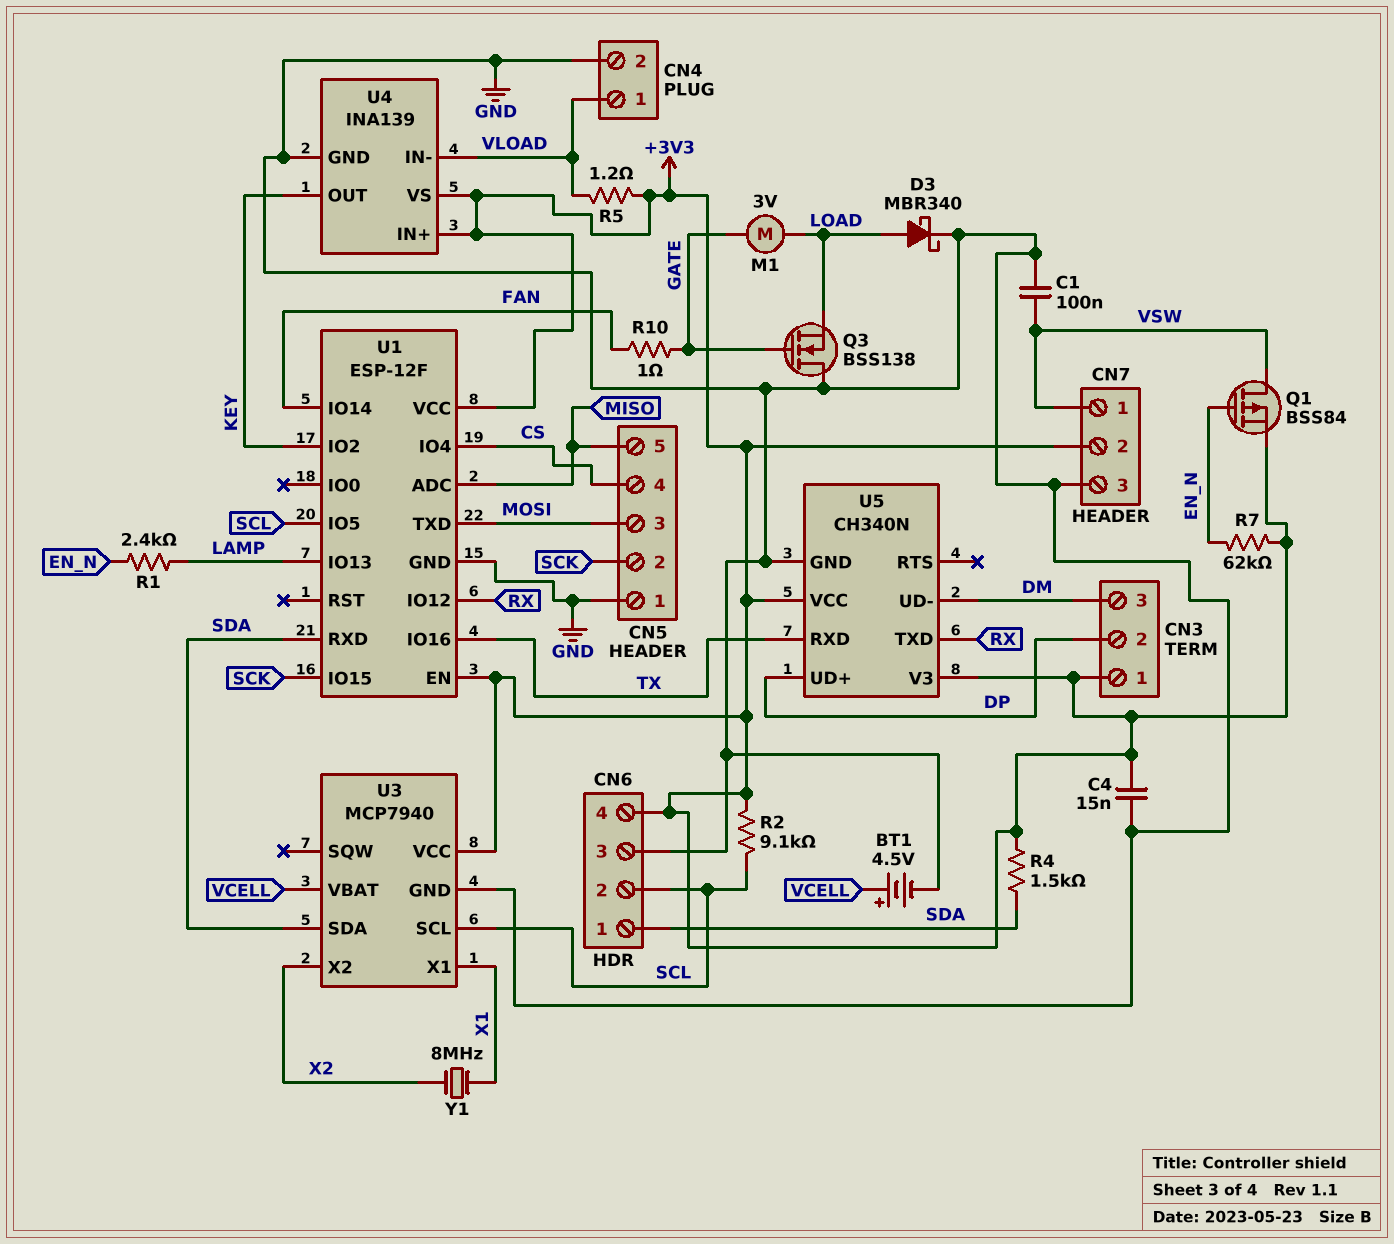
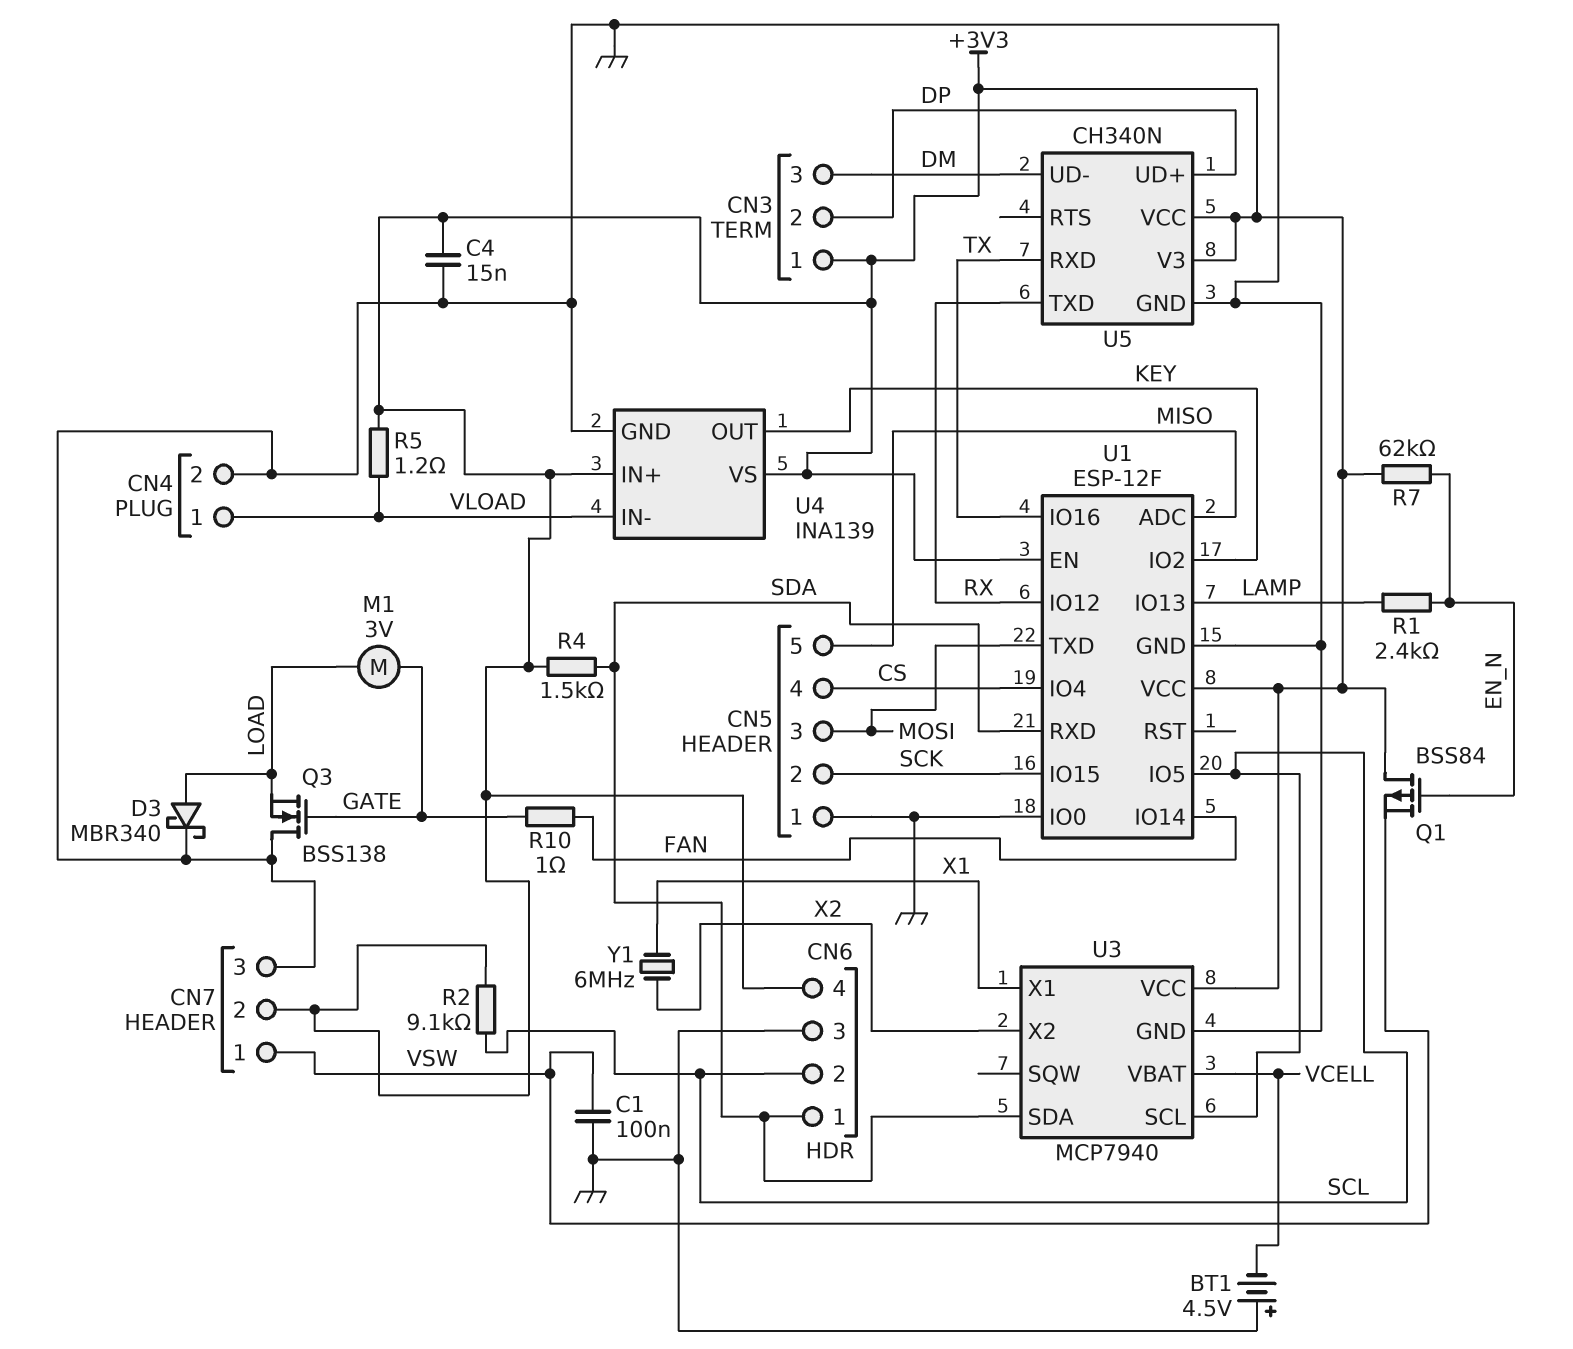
BT1: 4.5V (plus VCELL, minus GND) -> 4.5V (plus GND, minus VCELL)
Q1: PMOS BSS84 (G EN_N, D VSW, S +3V3) -> PMOS BSS84 (G EN_N, D +3V3, S VSW)
U1 pin IO0: none -> GND
Y1: 8MHz (X1, X2) -> 6MHz (X1, X2)

